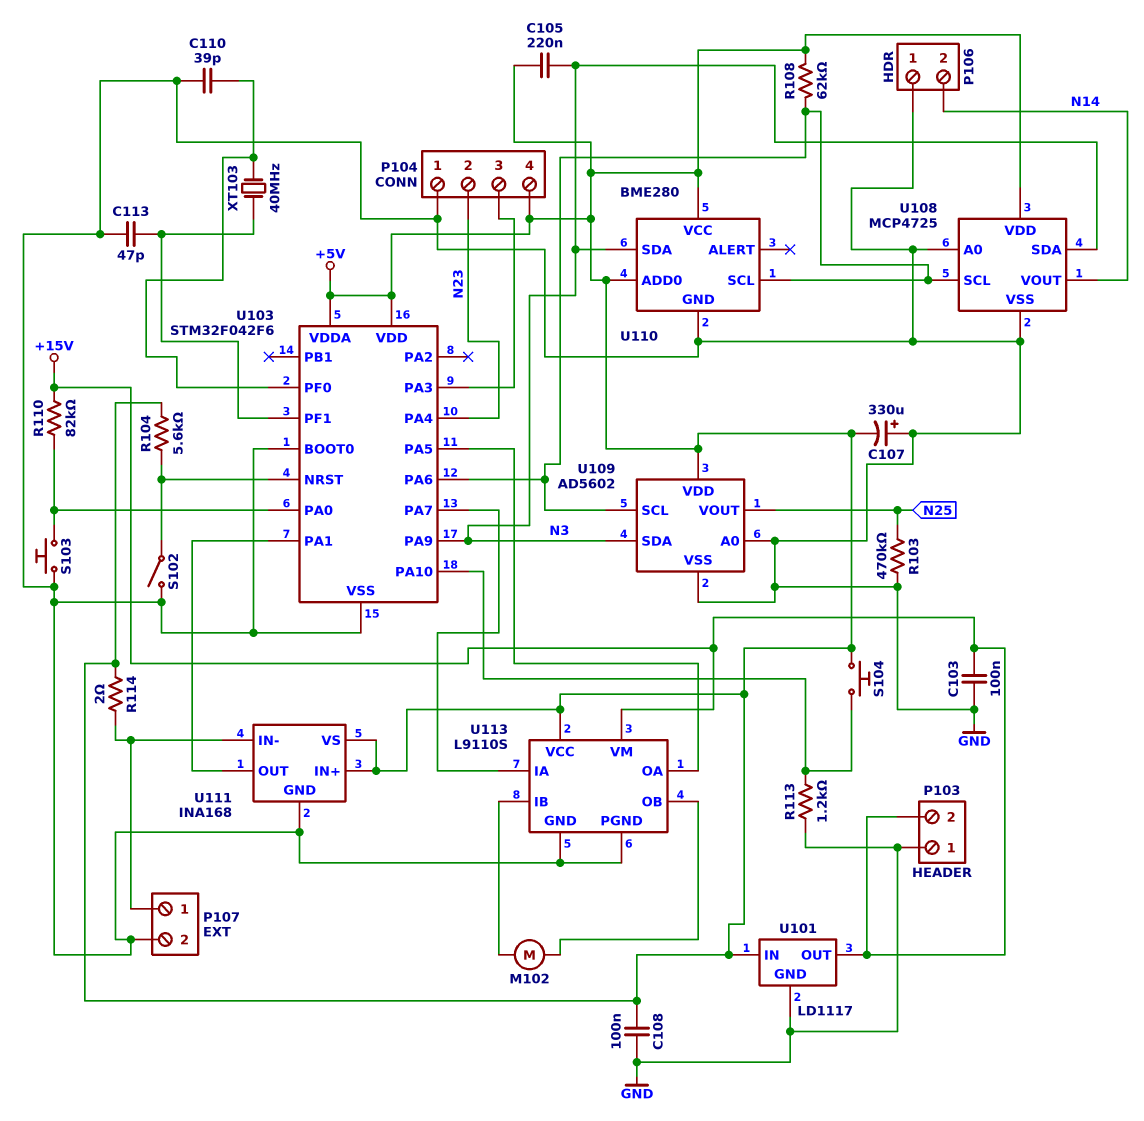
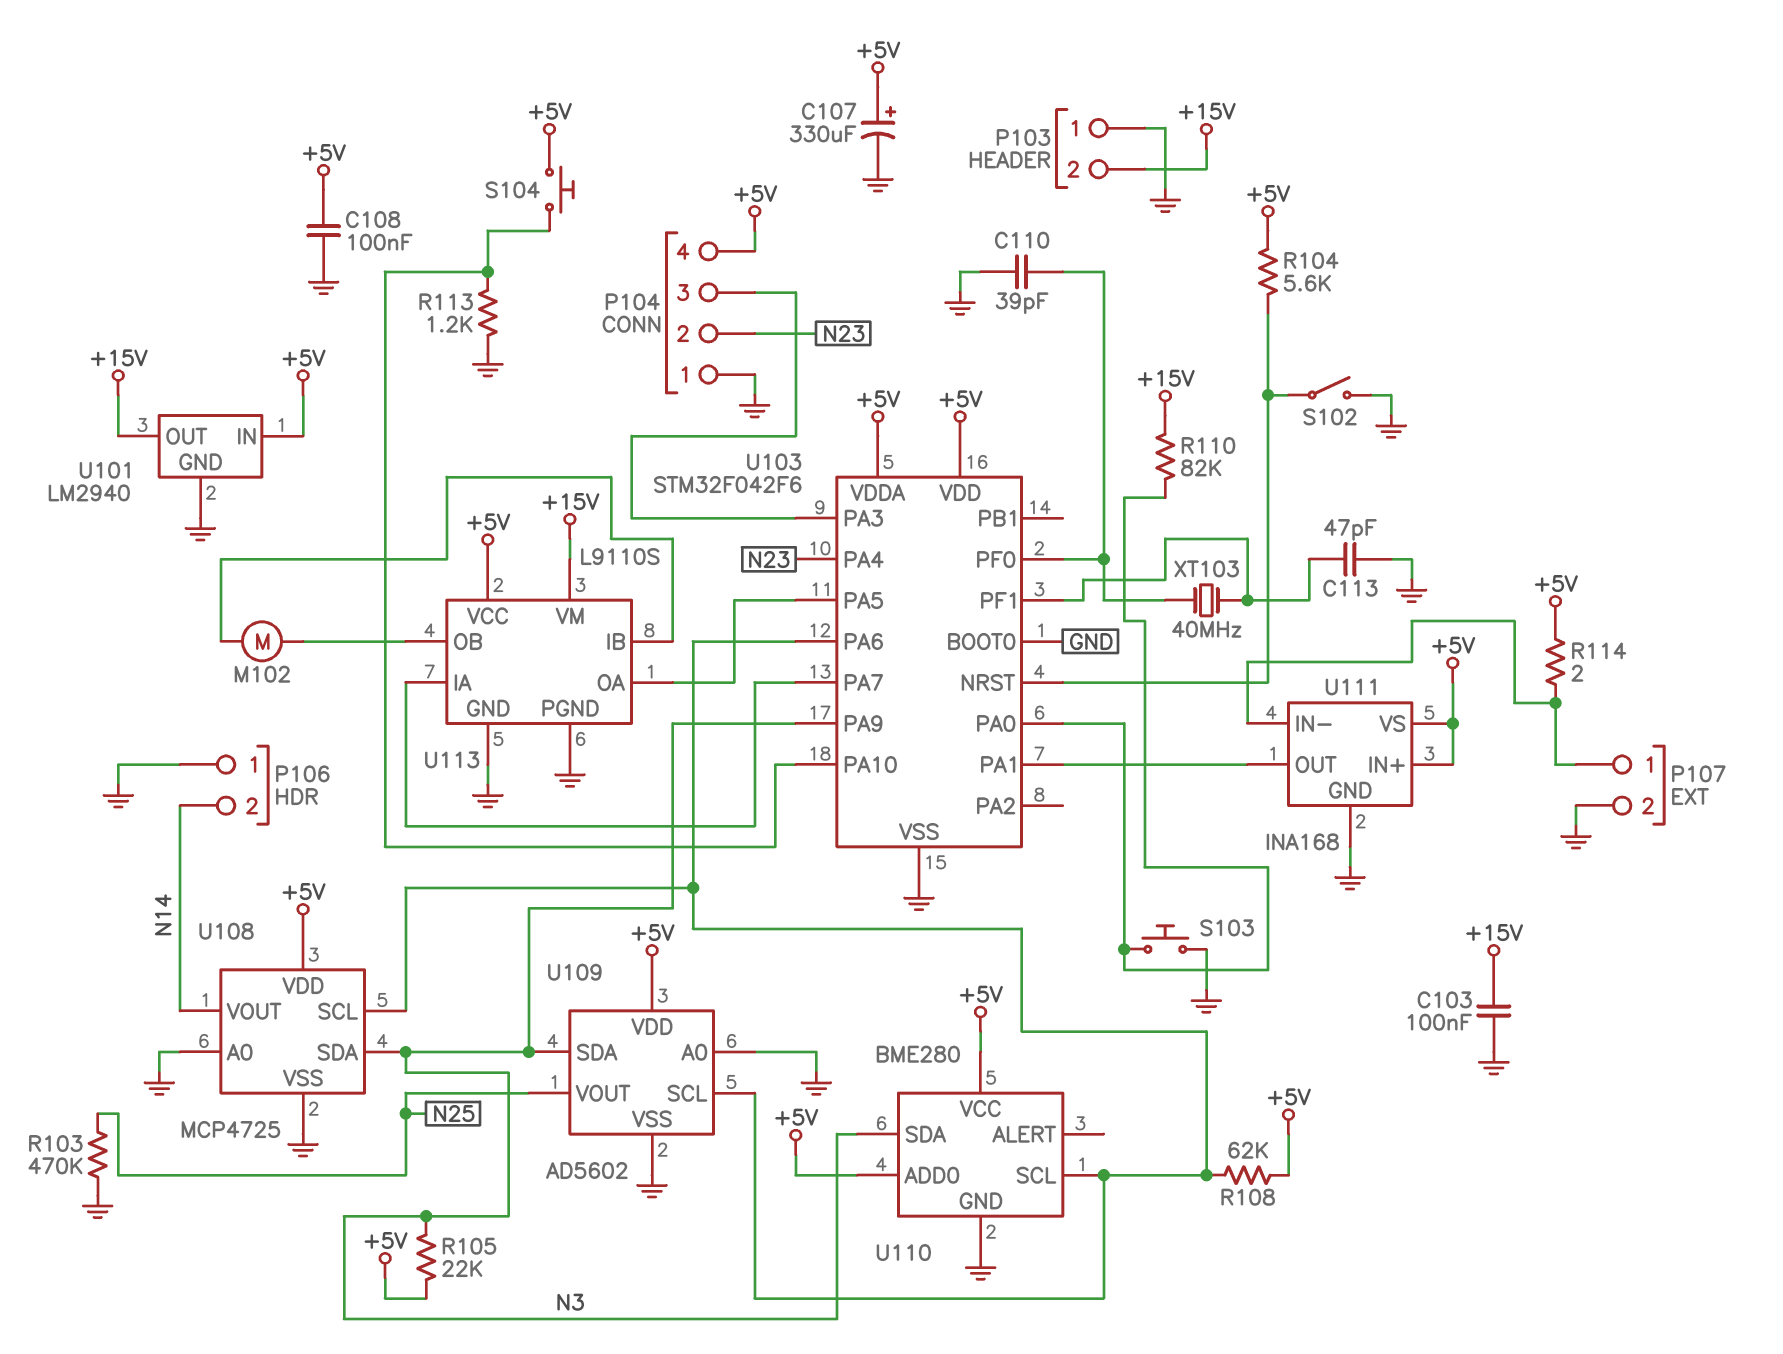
C105: 220nF (+5V, N3) -> none
C107: 330uF (plus GND, minus +5V) -> 330uF (plus +5V, minus GND)
R105: none -> 22k (+5V, N3)
U101: LD1117 -> LM2940

